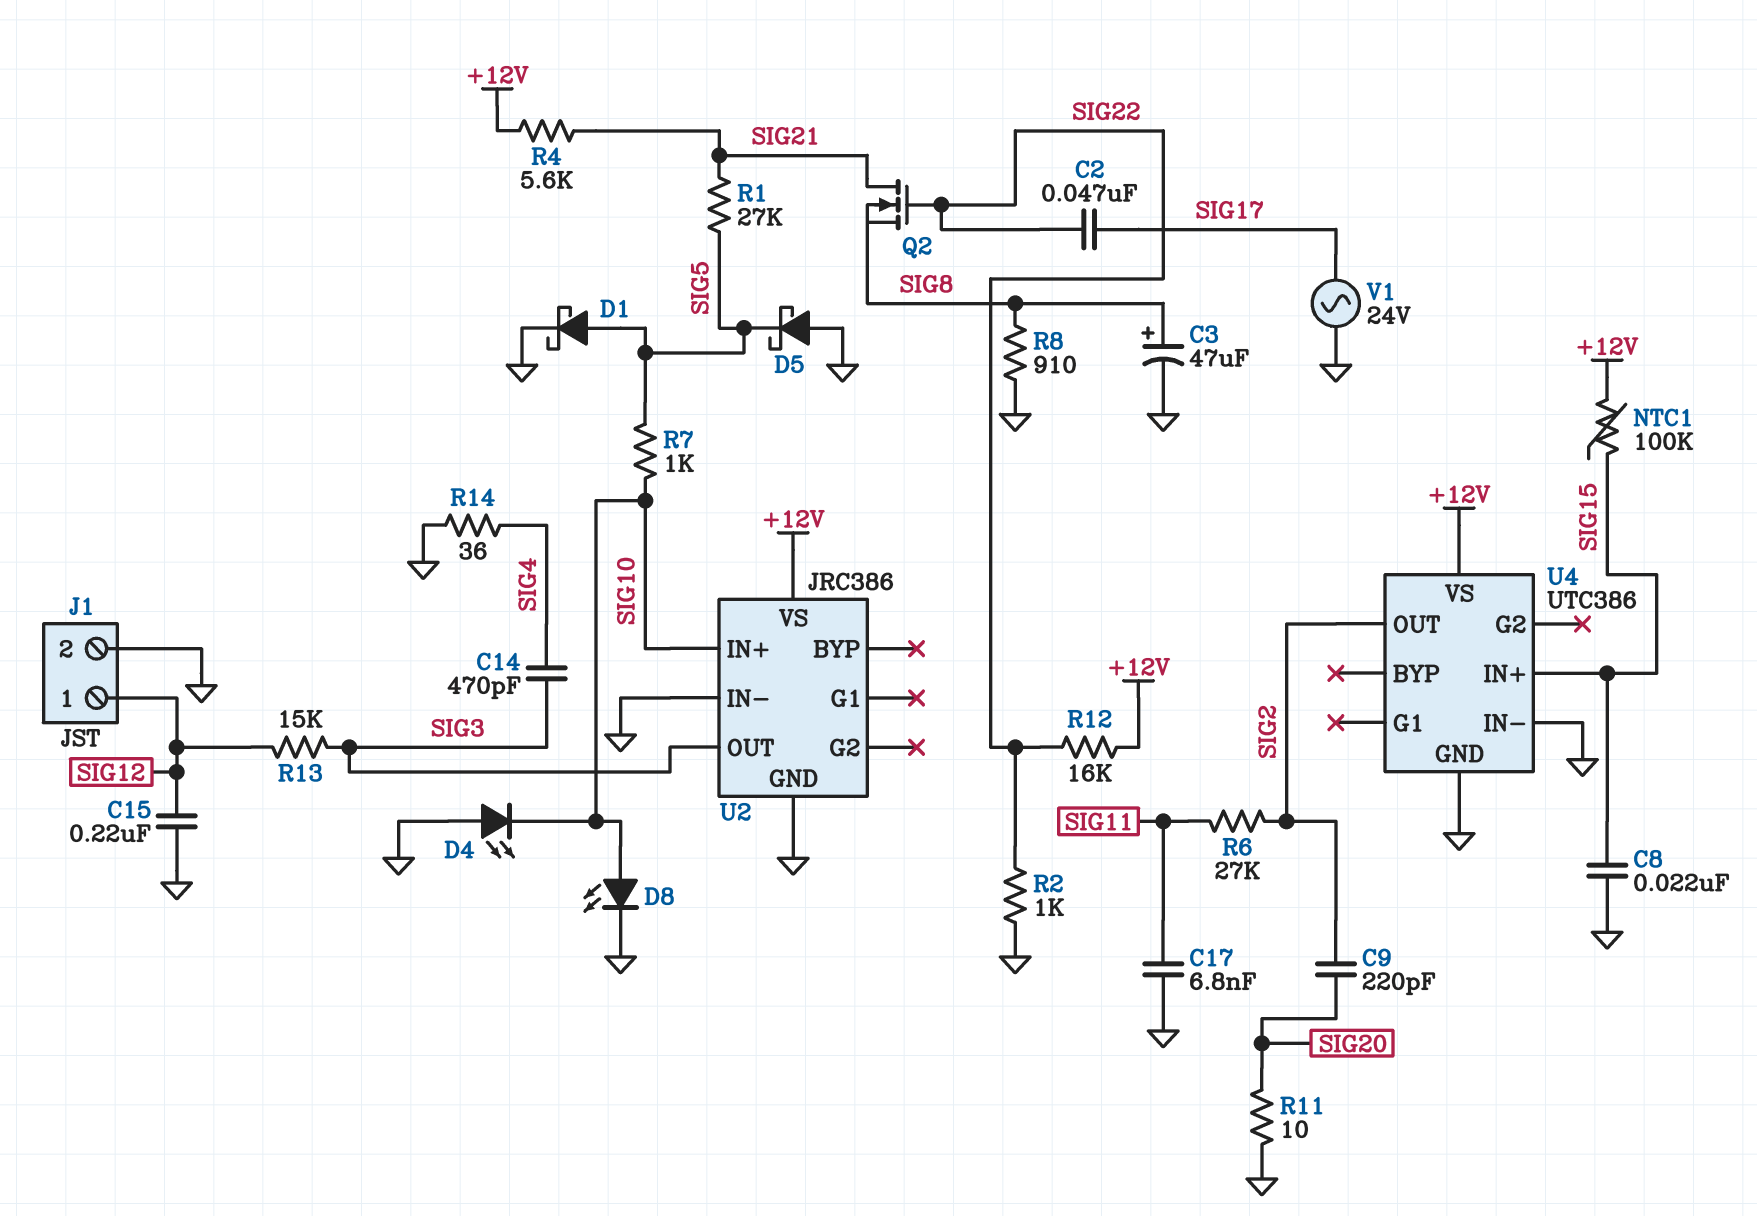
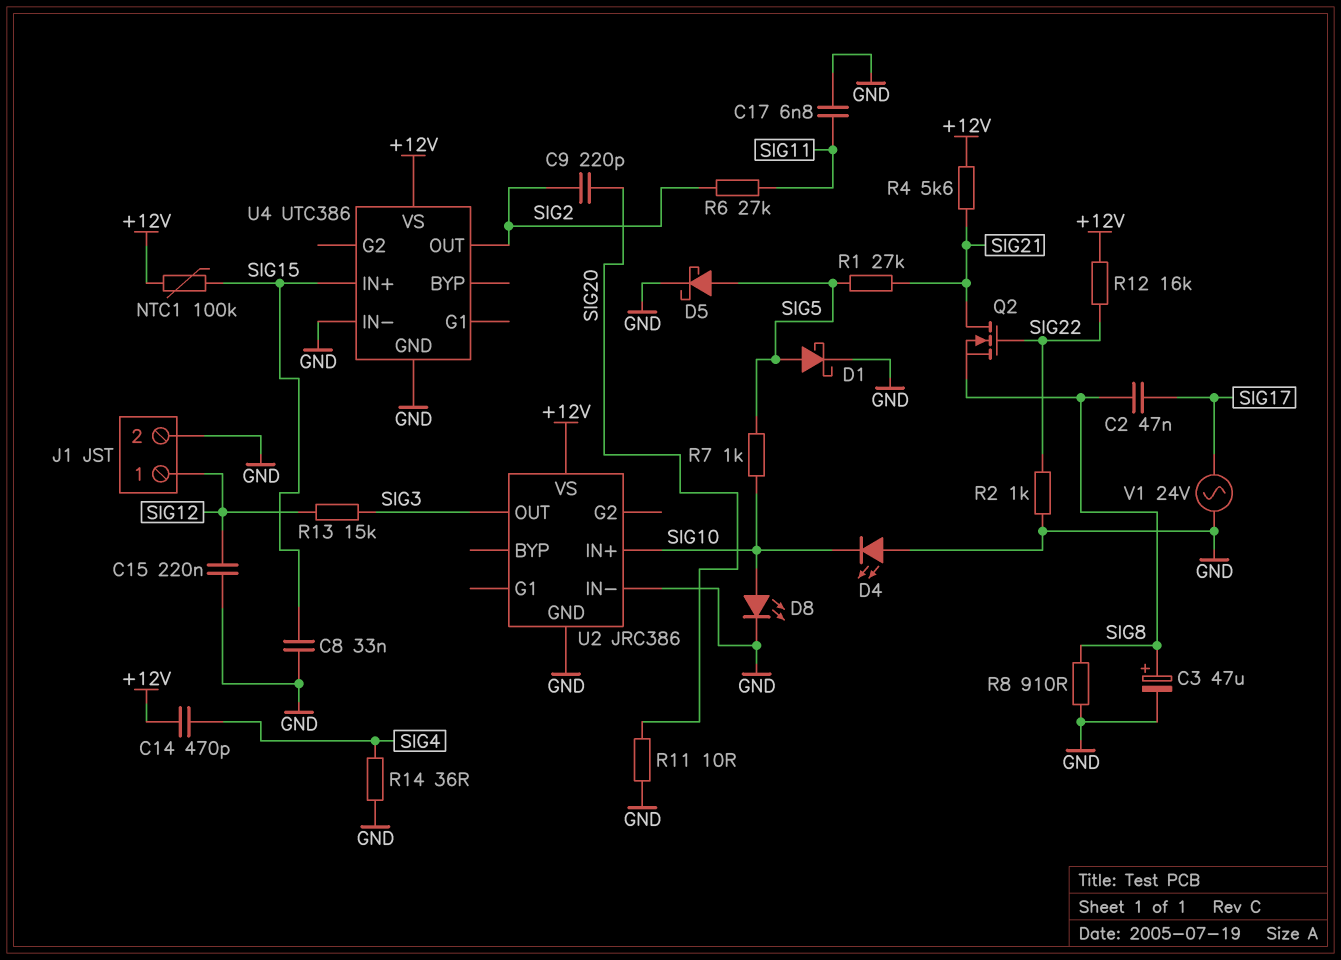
C2: 47nF (SIG17, SIG22) -> 47nF (SIG8, SIG17)
C8: 22nF (GND, SIG15) -> 33nF (GND, SIG15)
C14: 470pF (SIG3, SIG4) -> 470pF (+12V, SIG4)
D5: schottky (A GND, K SIG5) -> schottky (A SIG5, K GND)

